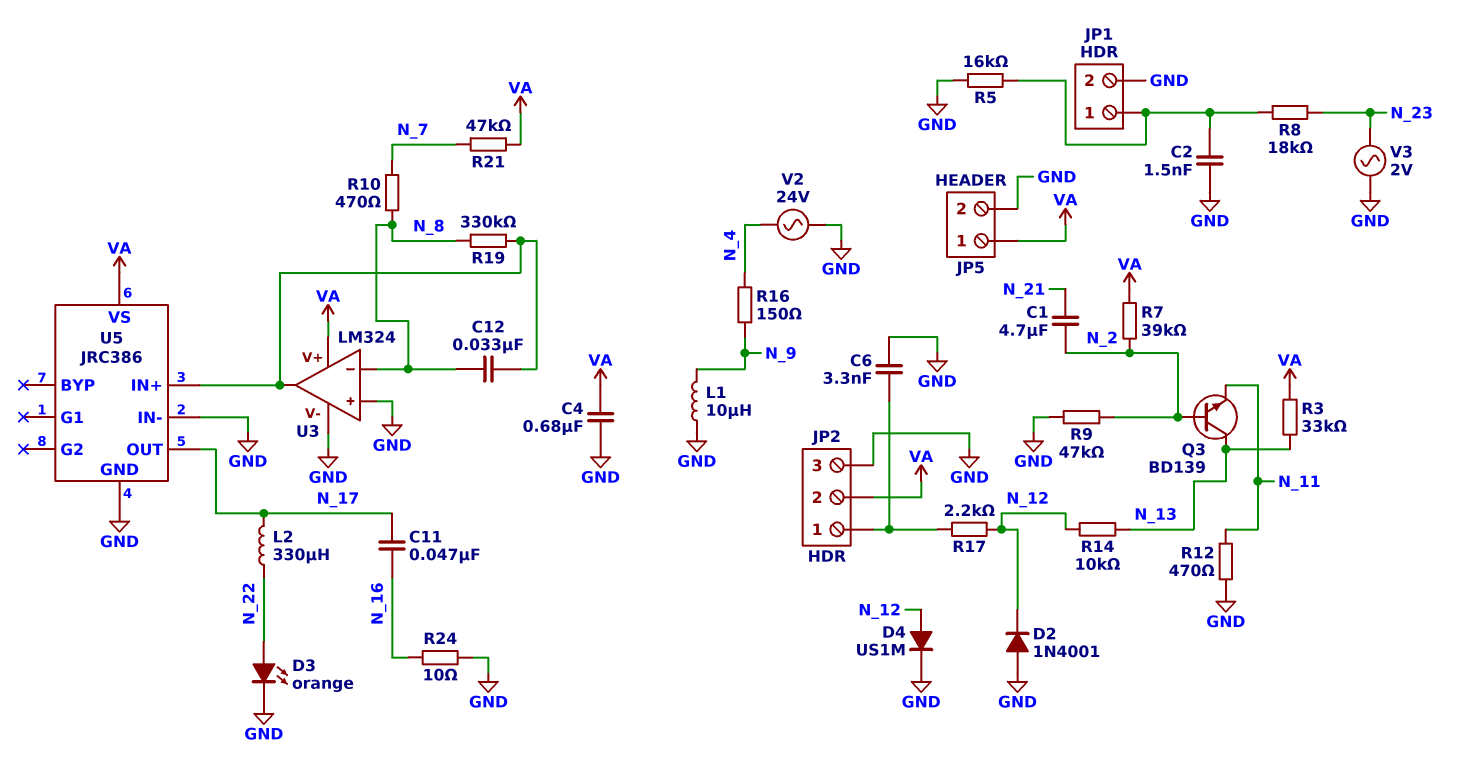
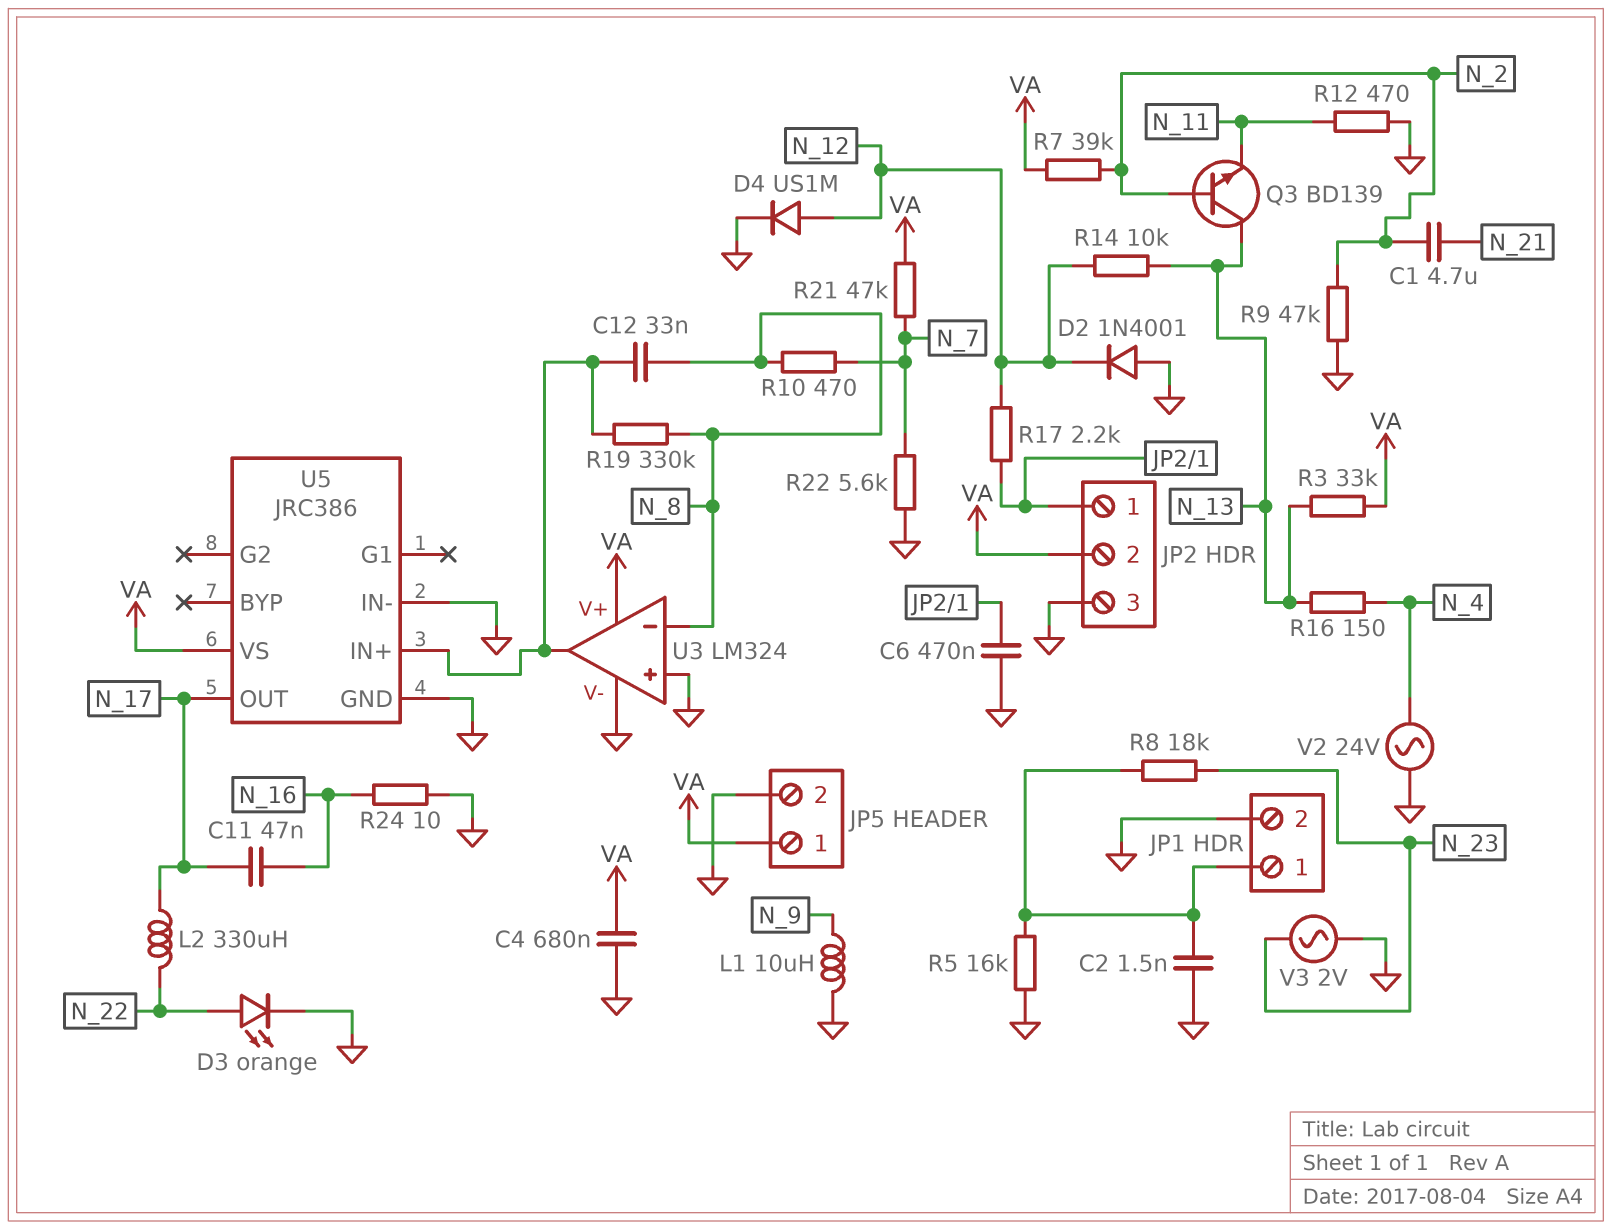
C6: 3.3nF (GND, JP2/1) -> 470nF (GND, JP2/1)
R16: 150 (N_4, N_9) -> 150 (N_4, N_13)
R22: none -> 5.6k (GND, N_7)

